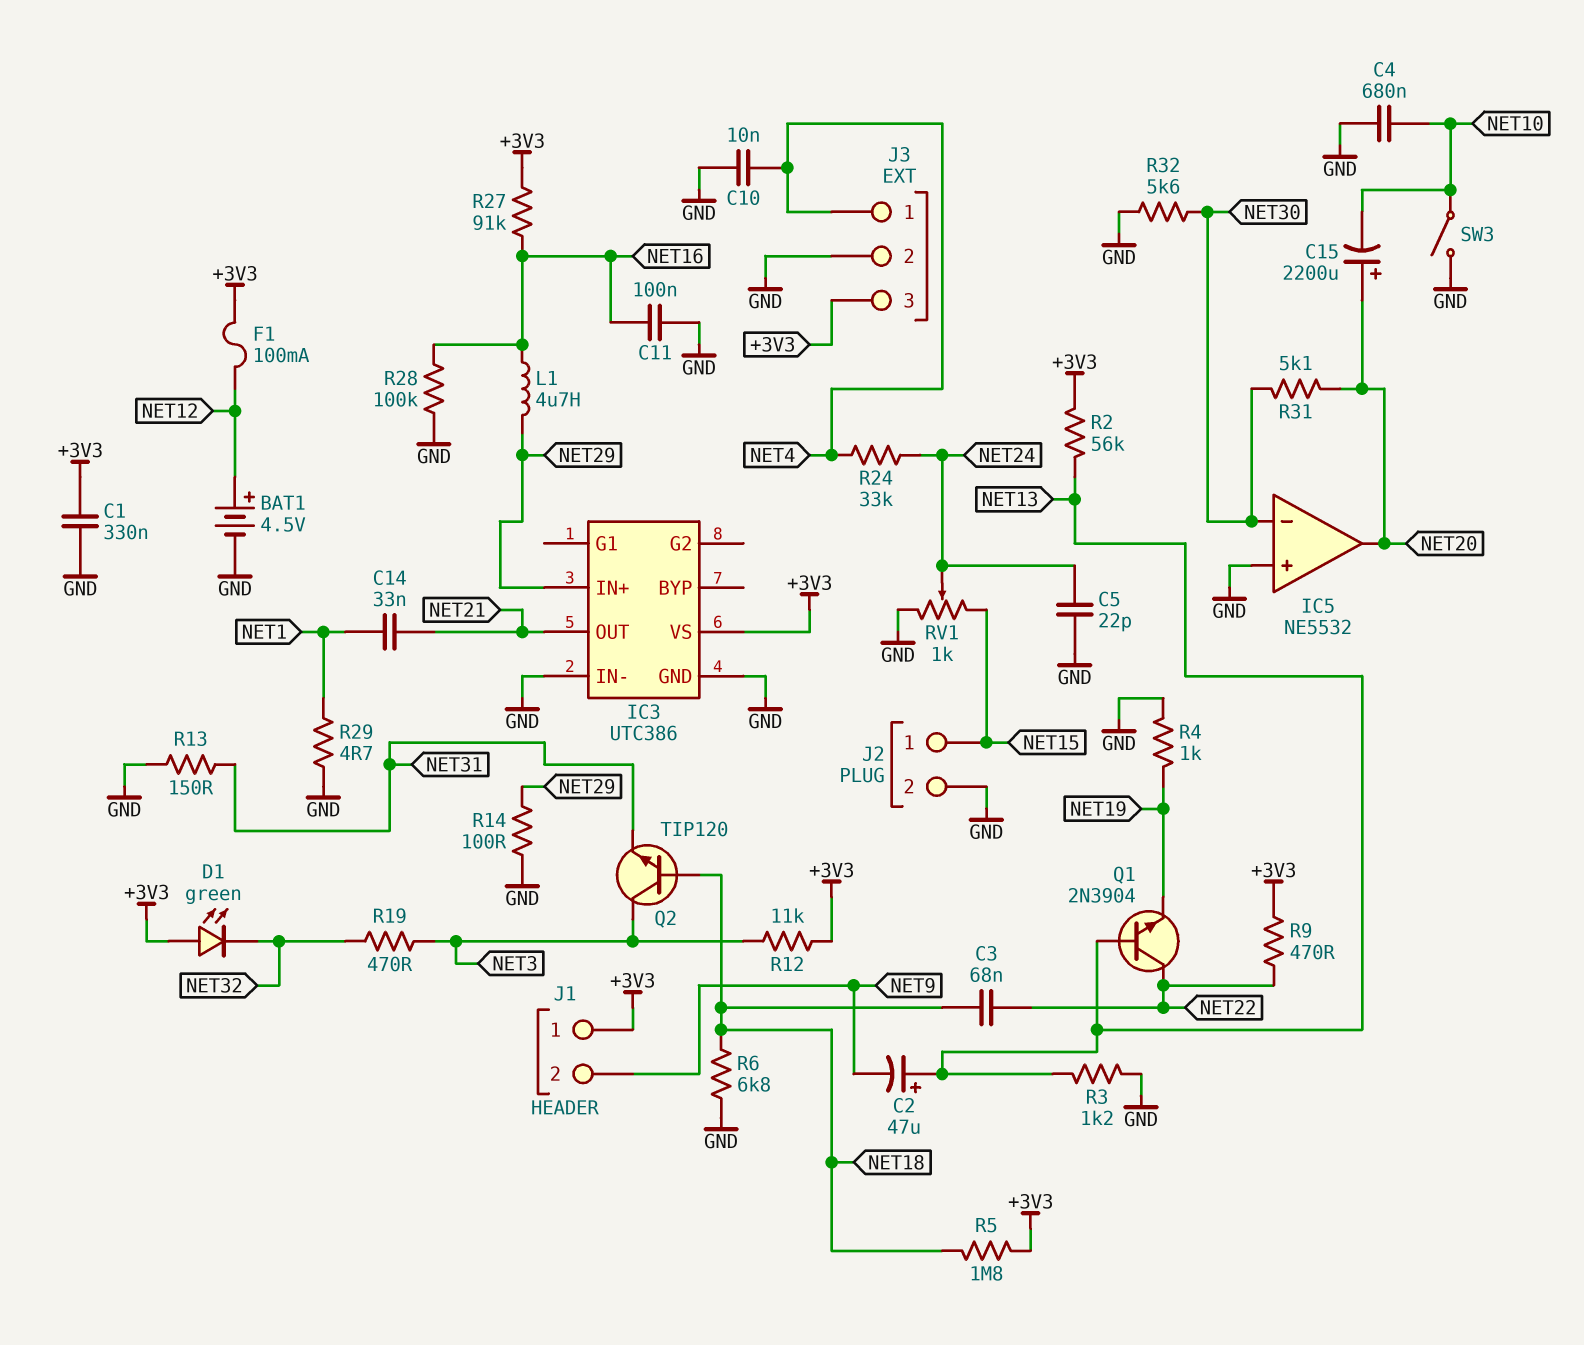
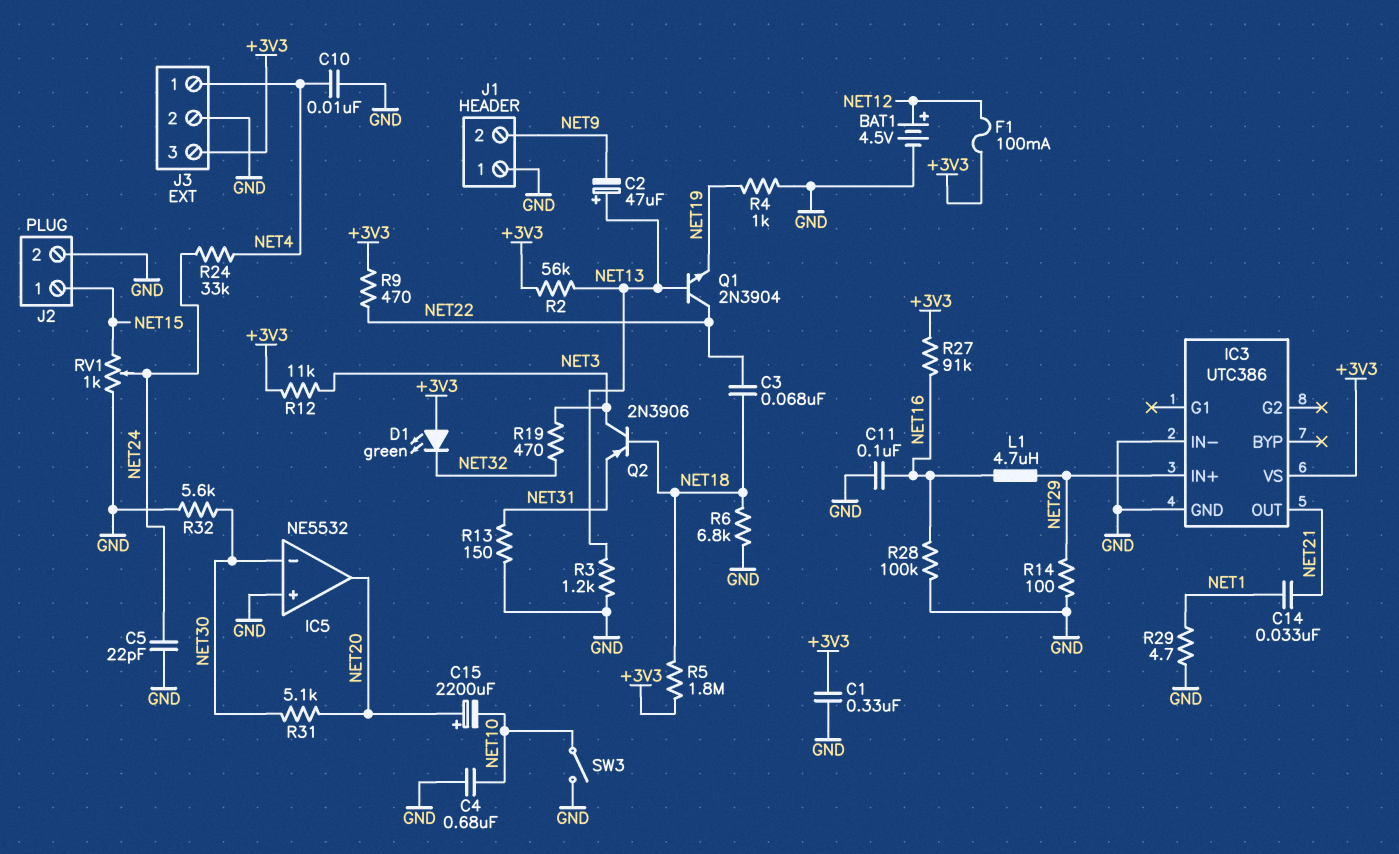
J1 pin 1: +3V3 -> GND
Q2: NPN TIP120 (B NET18, C NET3, E NET31) -> PNP 2N3906 (B NET18, C NET3, E NET31)

